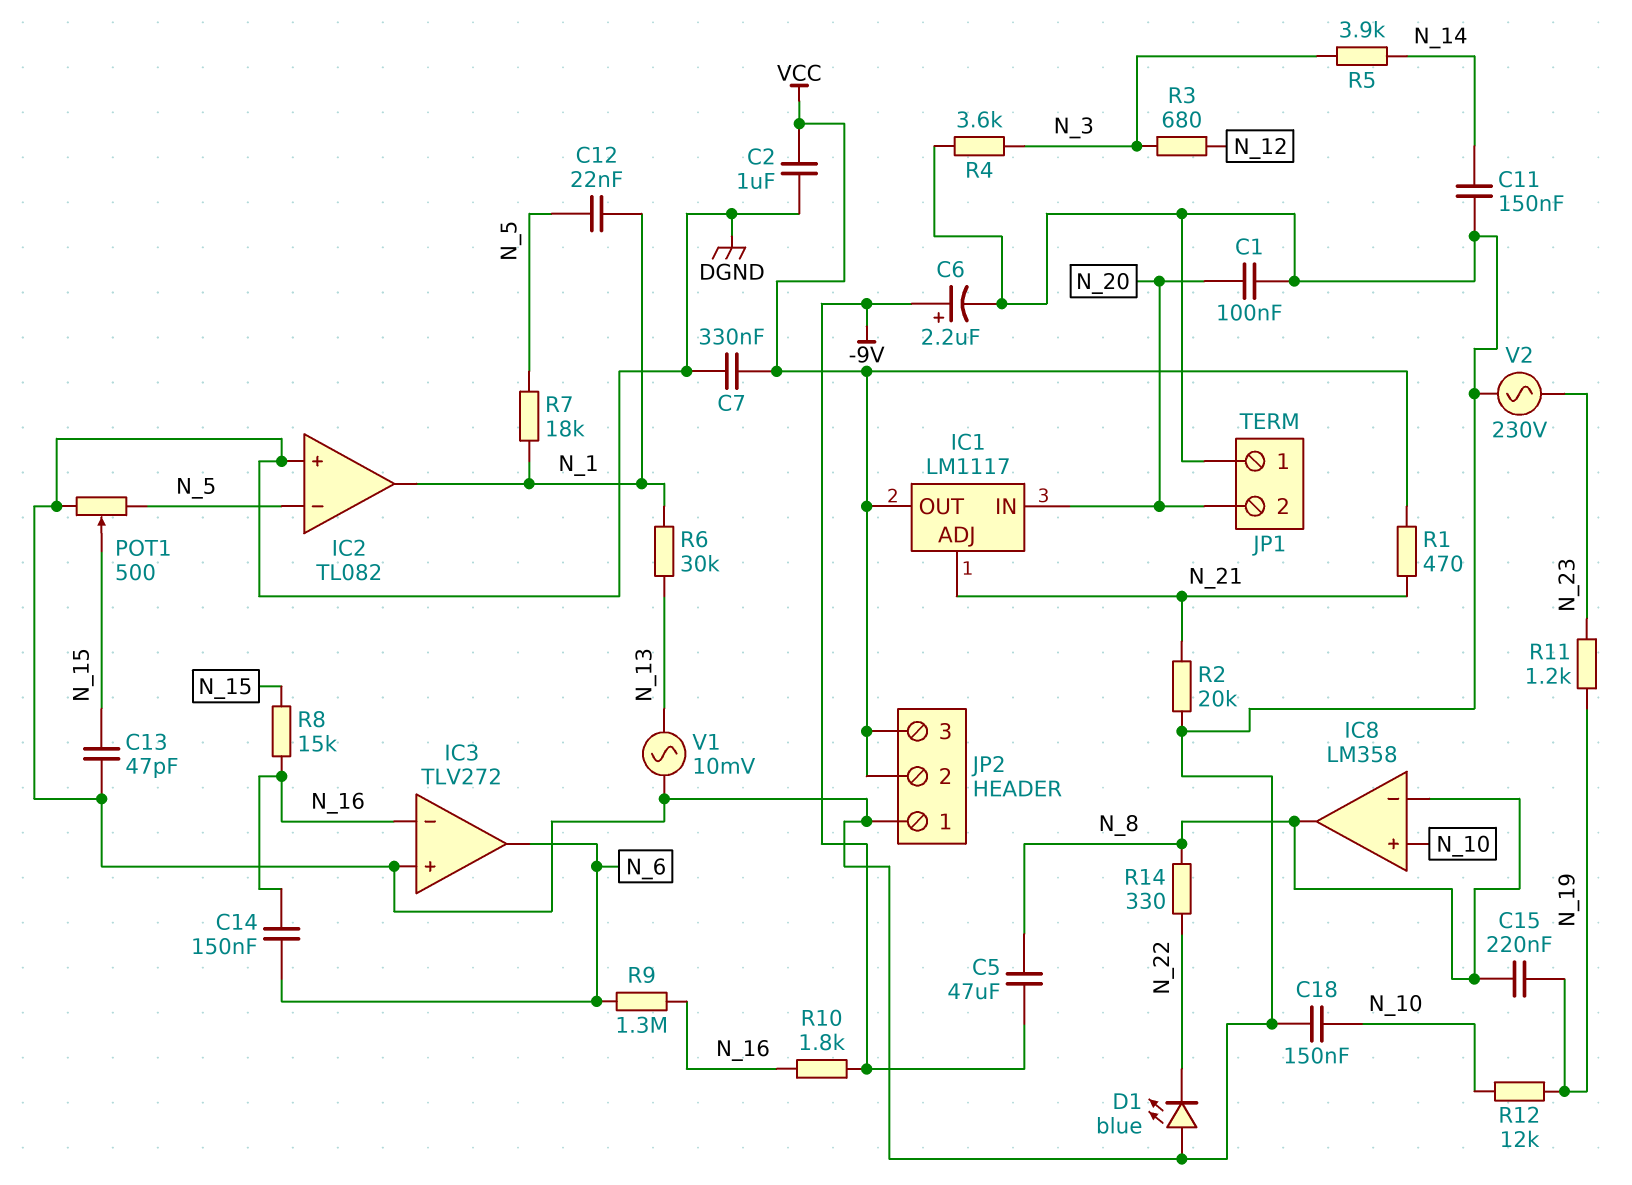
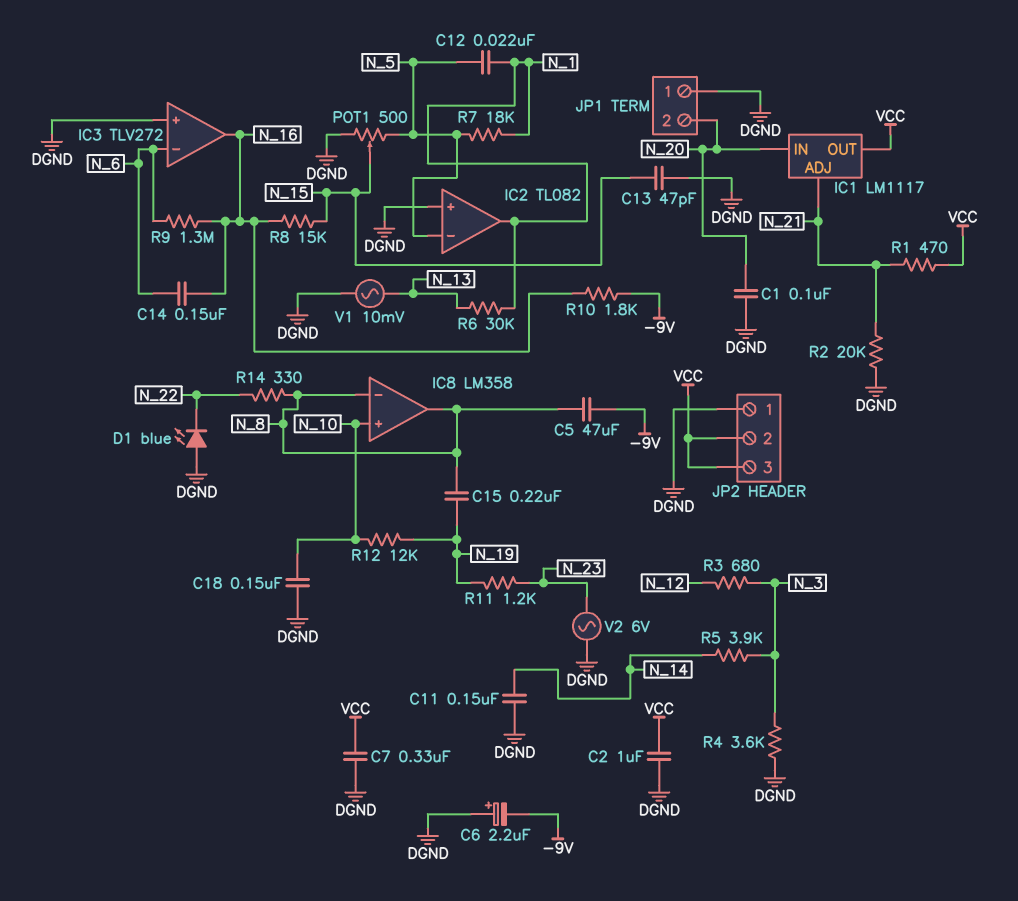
C6: 2.2uF (plus -9V, minus DGND) -> 2.2uF (plus DGND, minus -9V)
IC3 pin in-: N_16 -> N_6
IC3 pin out: N_6 -> N_16
V2: AC 230V (DGND, N_23) -> AC 6V (DGND, N_23)

